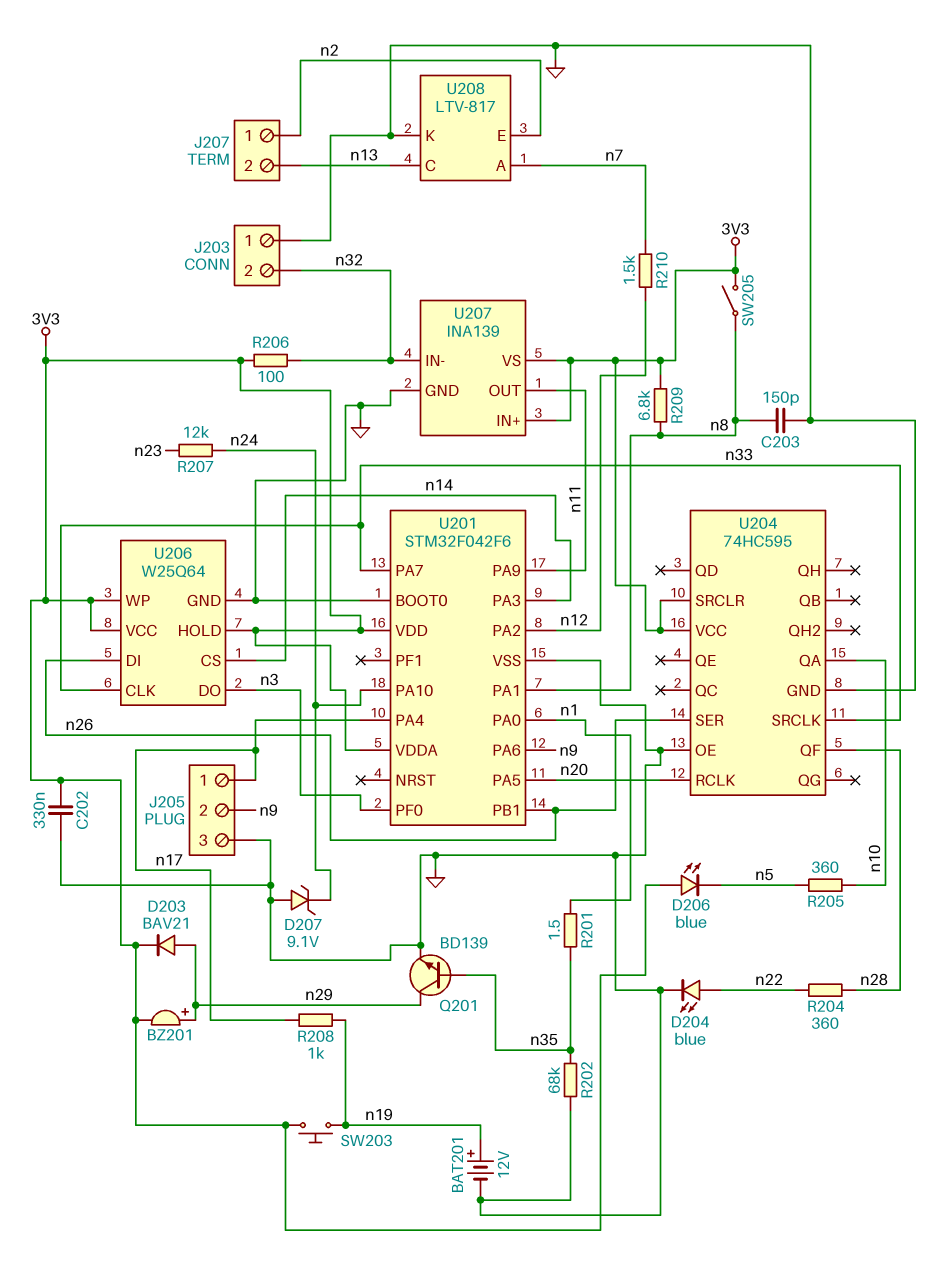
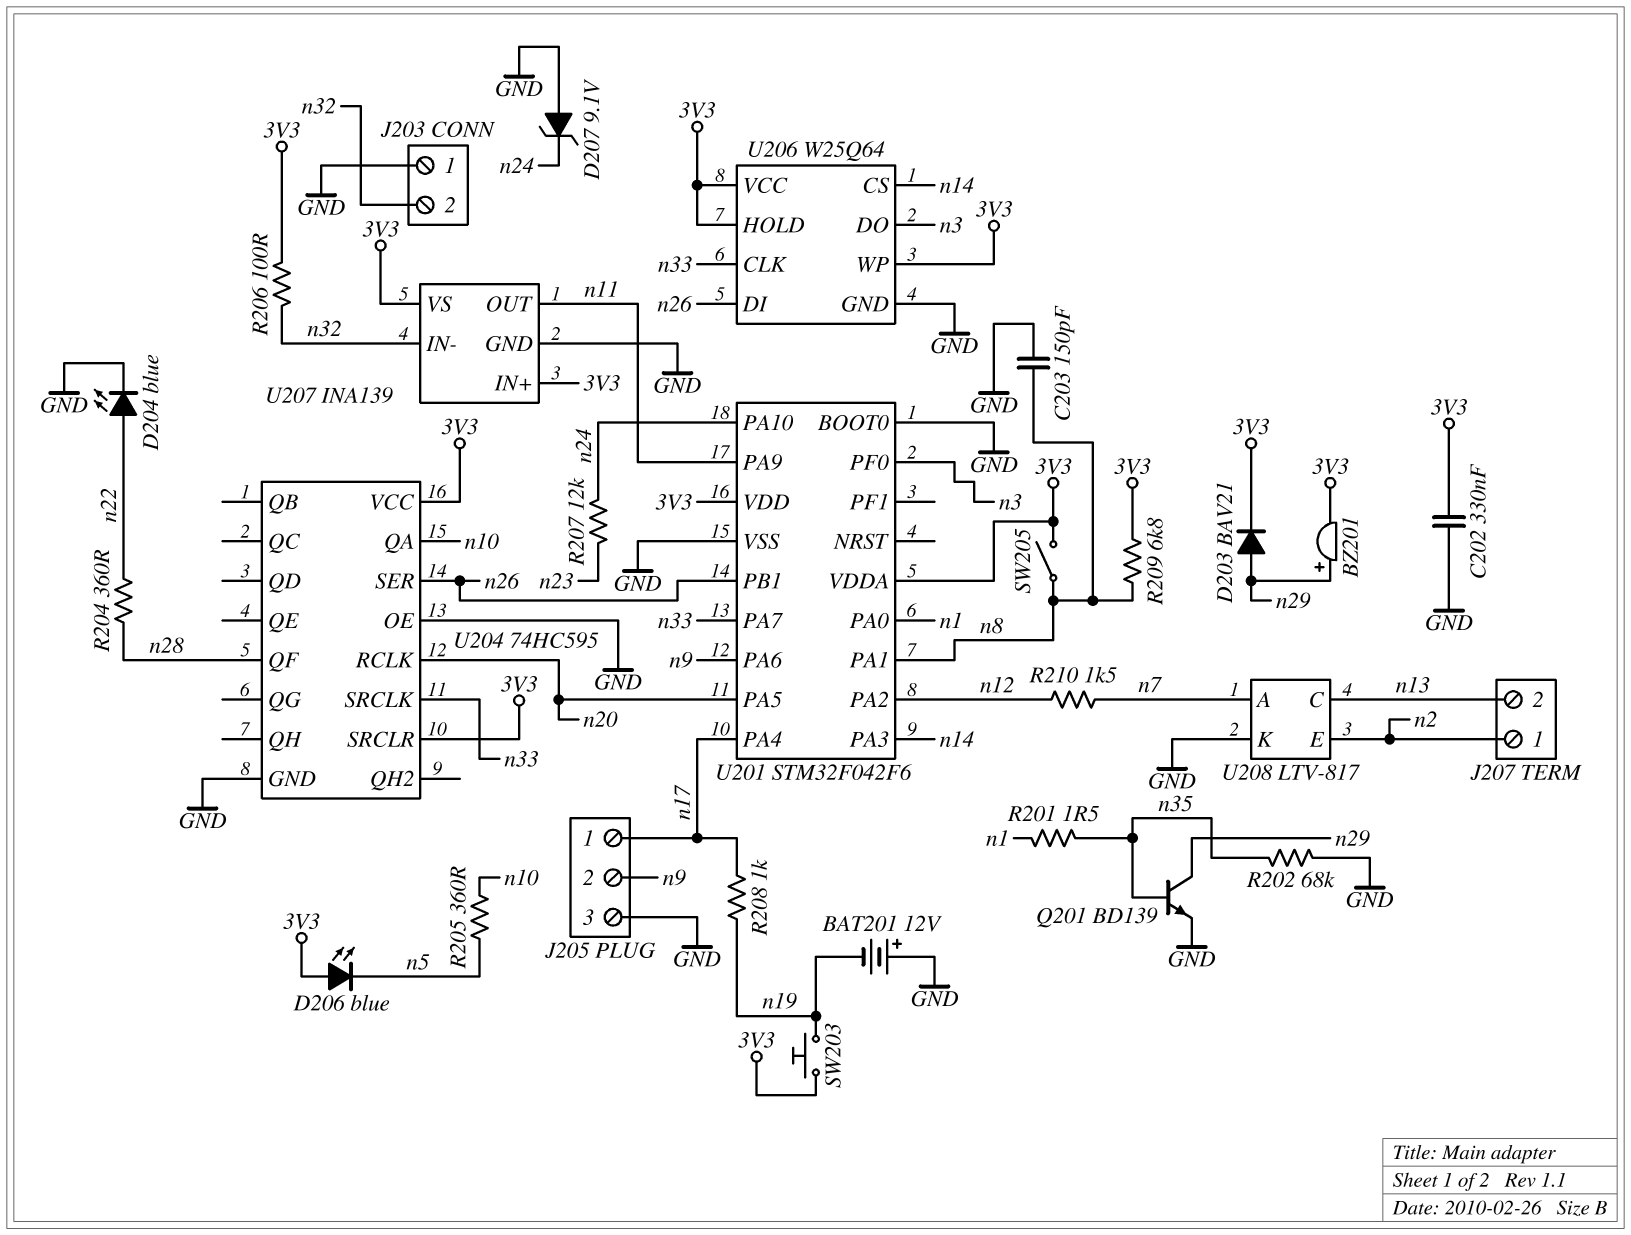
BAT201: 12V (plus n19, minus GND) -> 12V (plus GND, minus n19)

